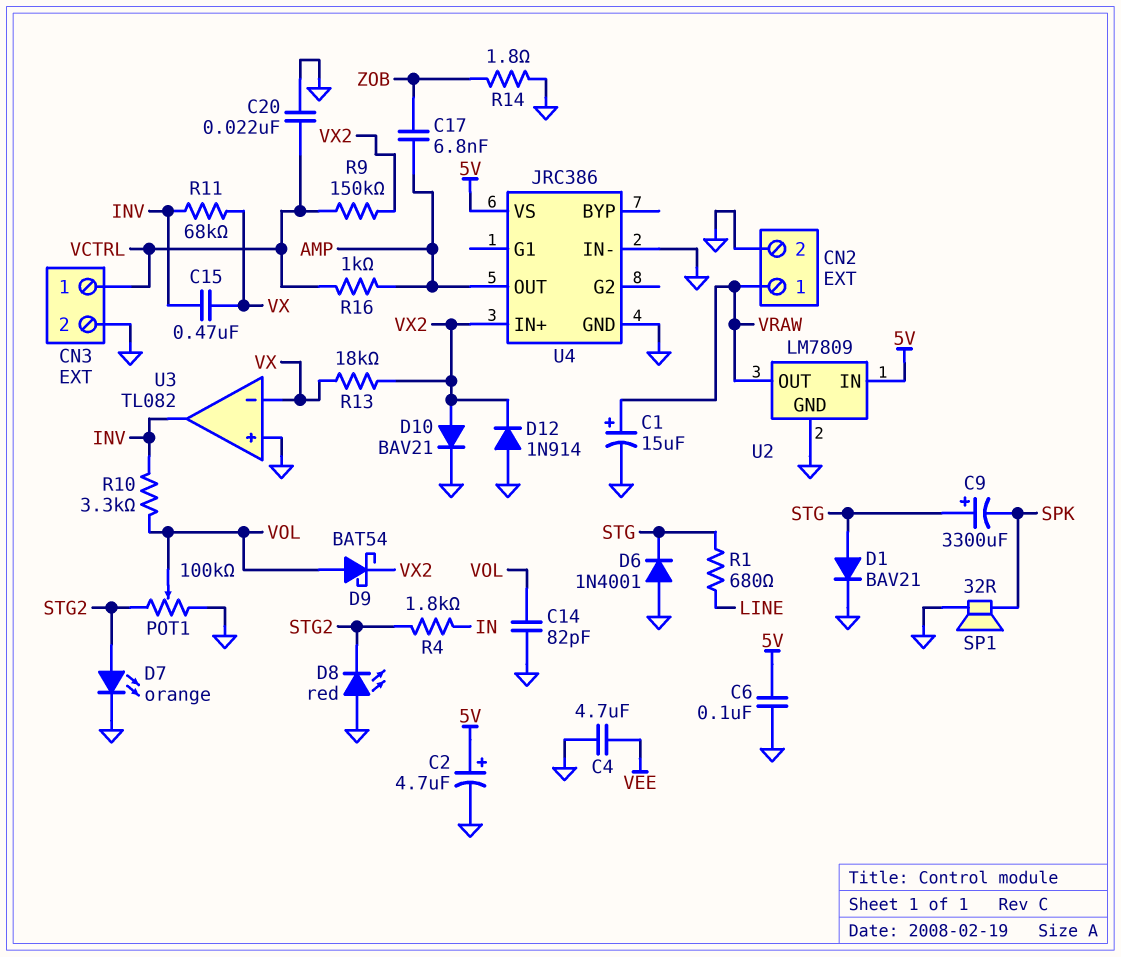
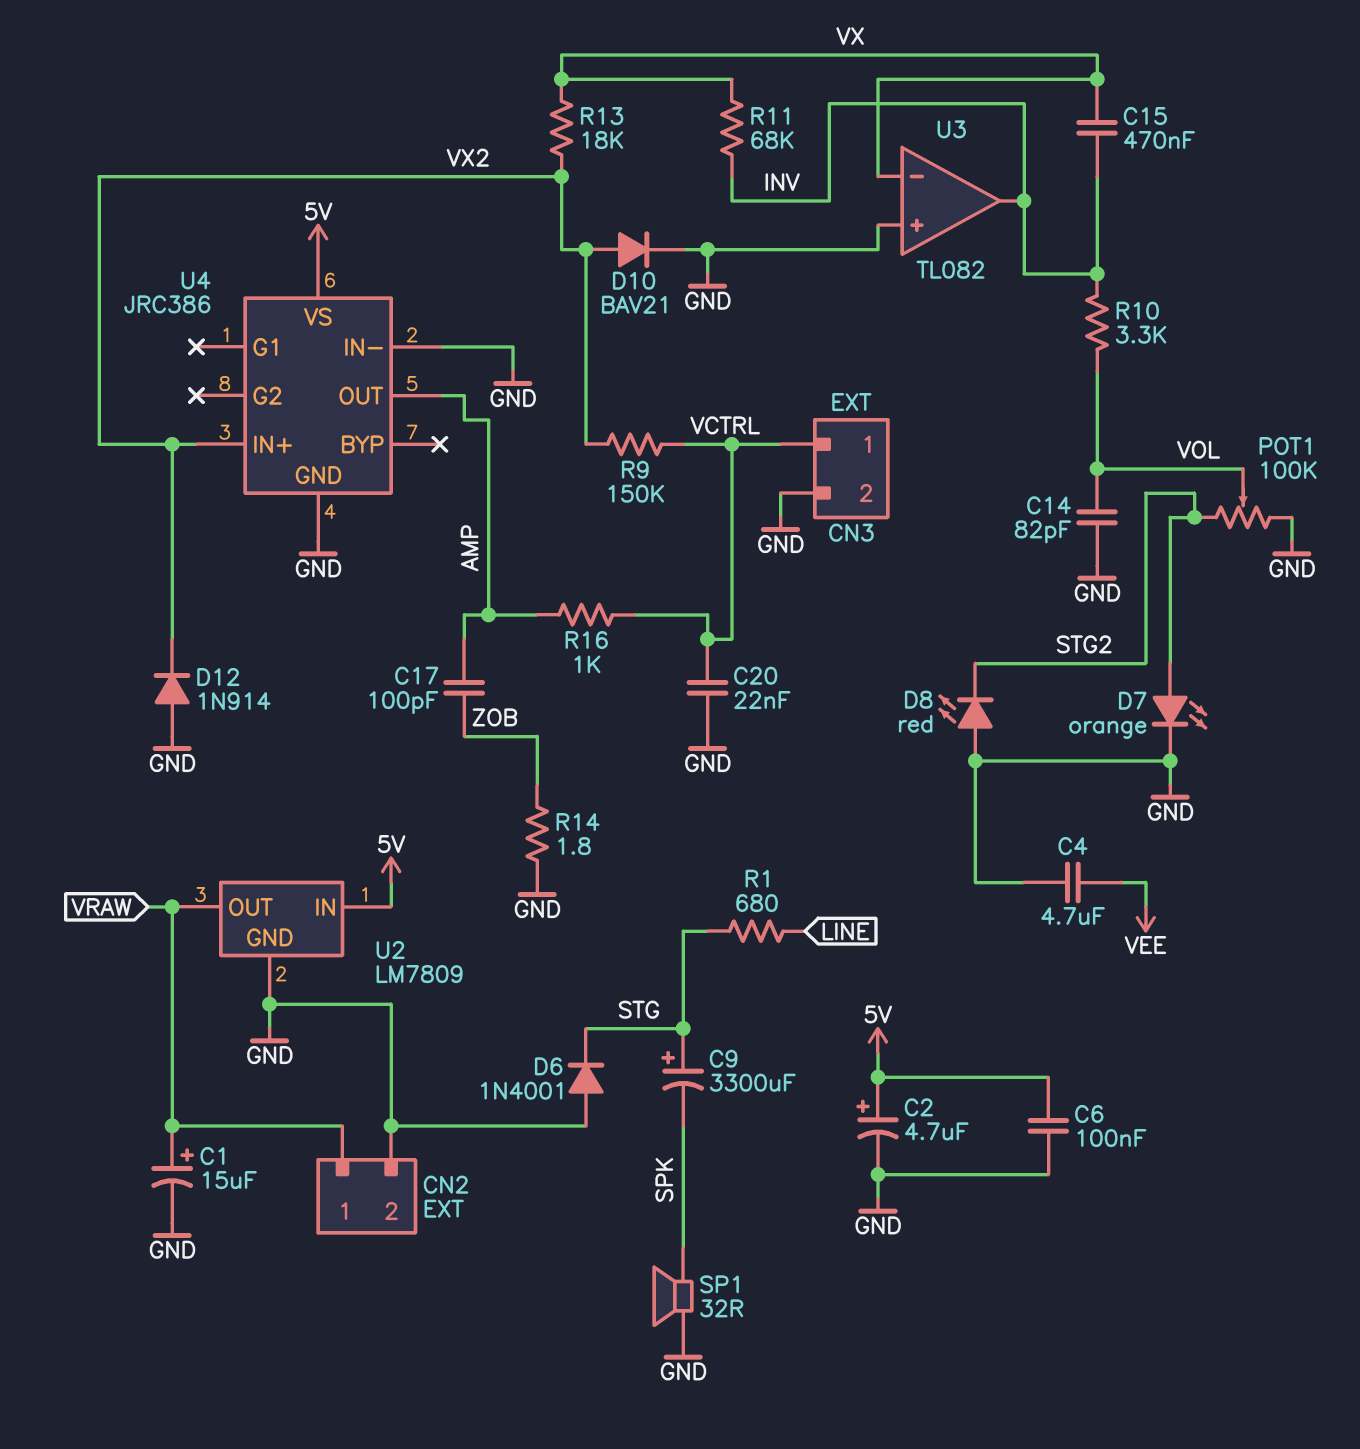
C17: 6.8nF (AMP, ZOB) -> 100pF (AMP, ZOB)
D1: diode BAV21 (A STG, K GND) -> none
D9: schottky BAT54 (A VOL, K VX2) -> none
R4: 1.8k (IN, STG2) -> none

